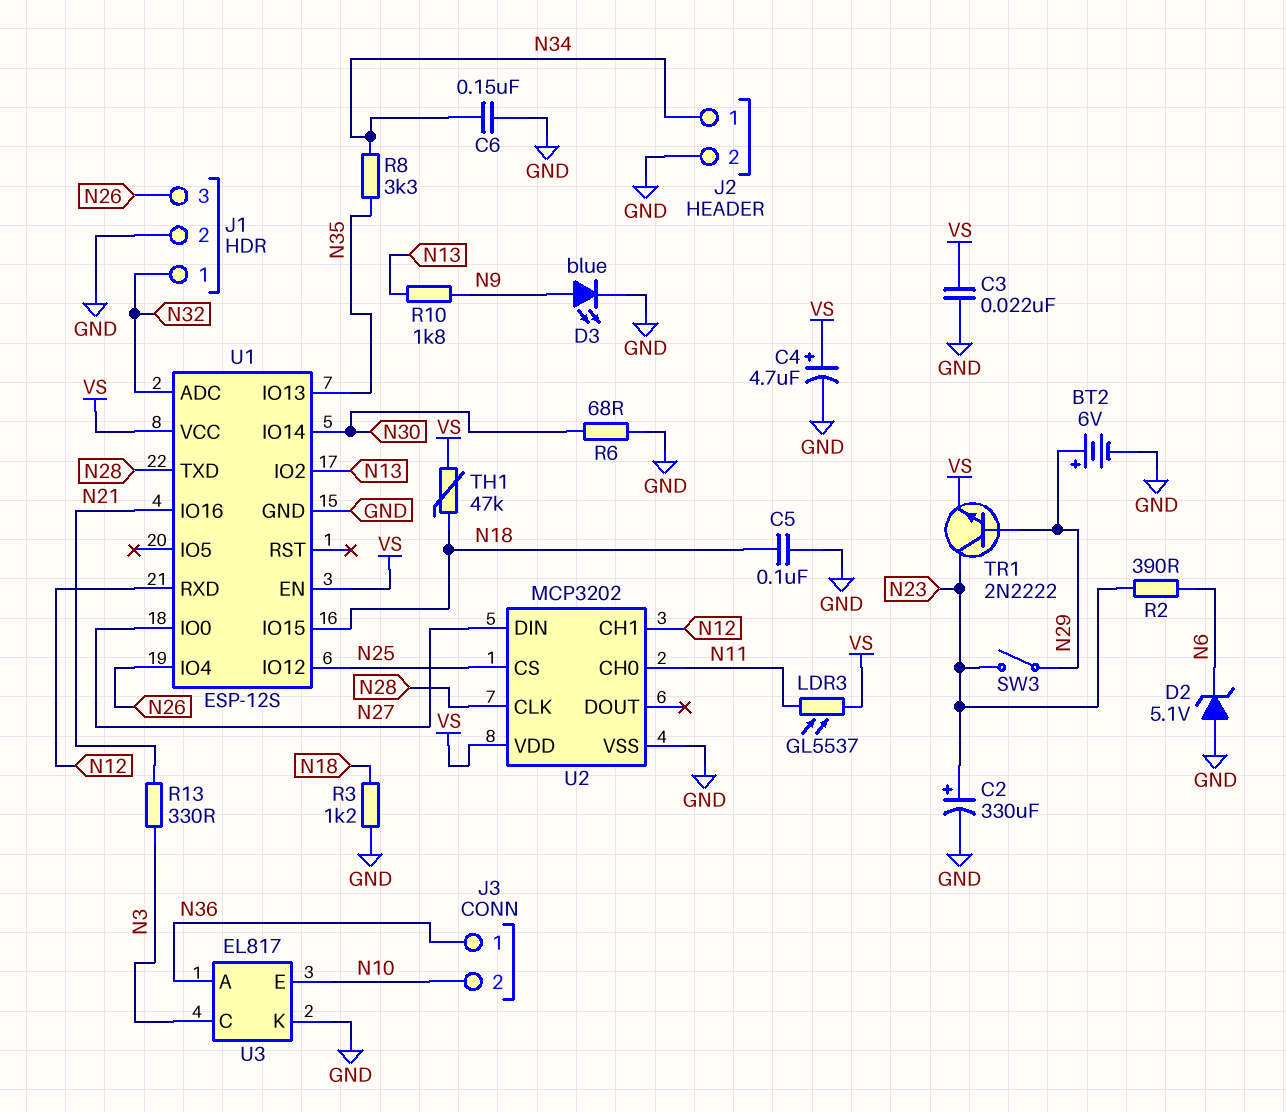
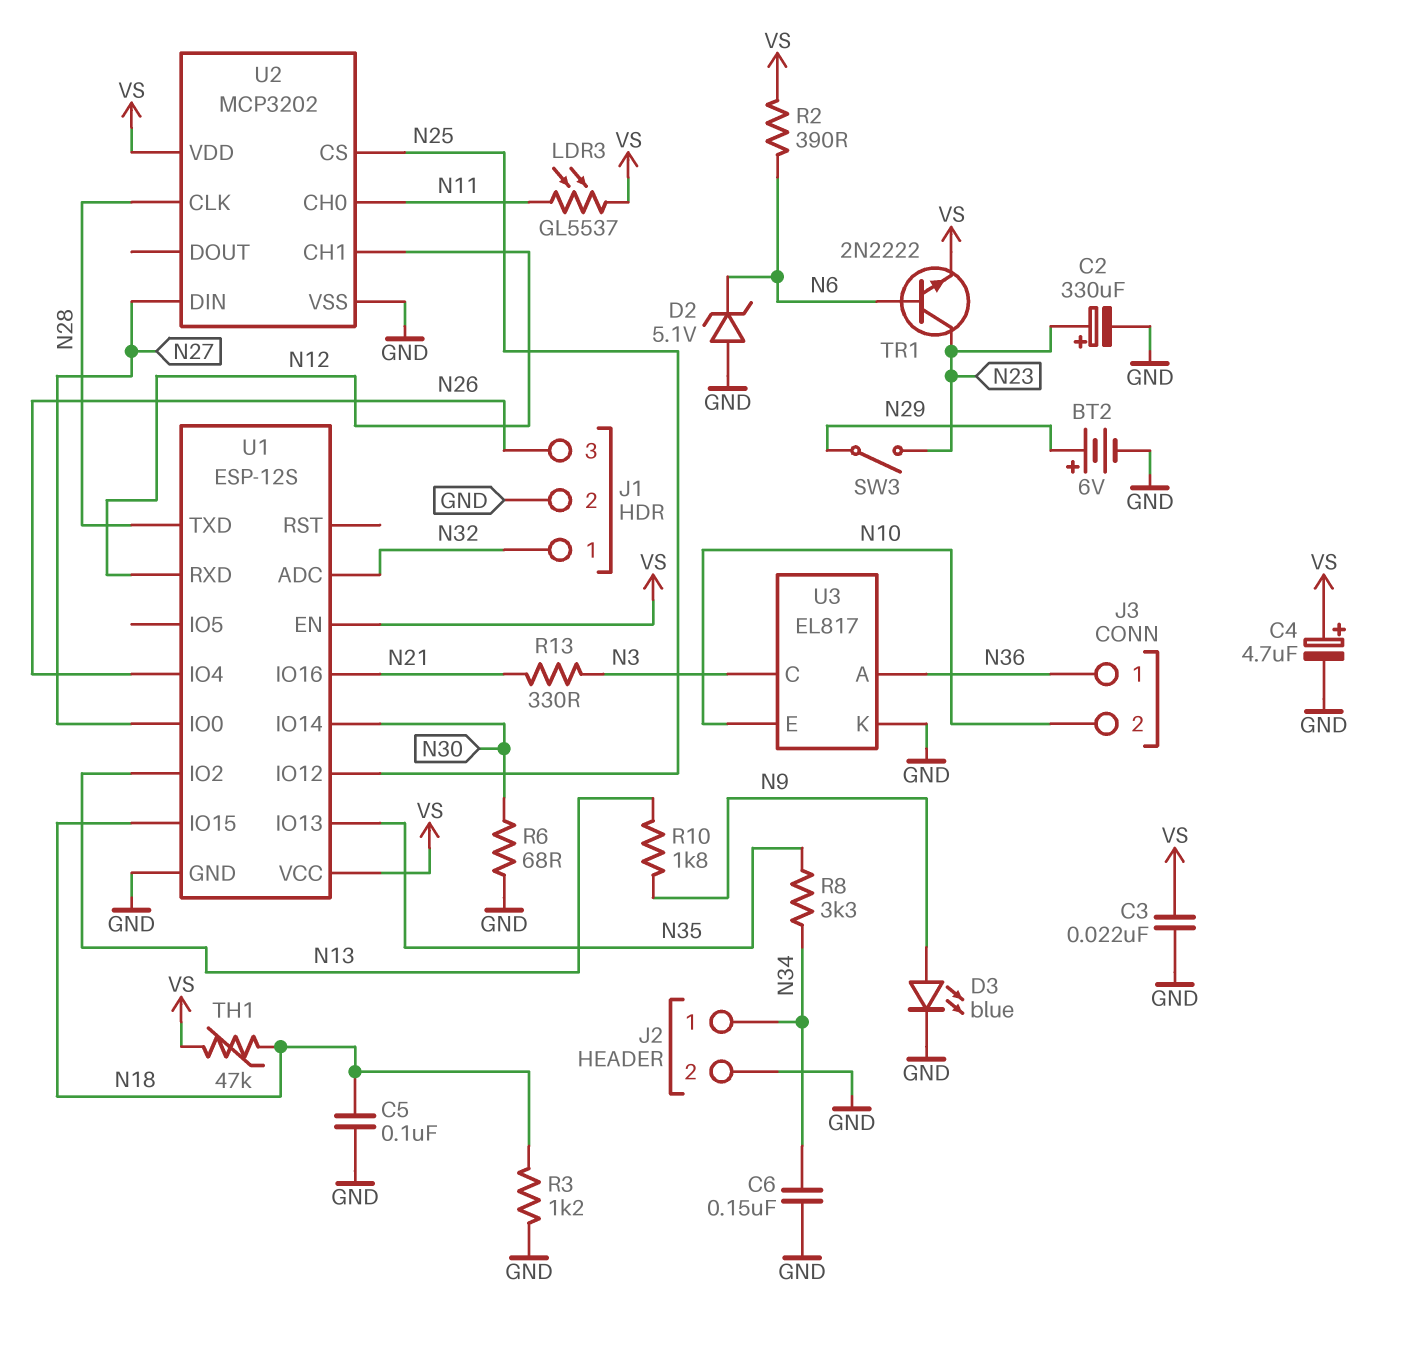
R2: 390 (N6, N23) -> 390 (N6, VS)
TR1: NPN 2N2222 (B N29, C N23, E VS) -> NPN 2N2222 (B N6, C N23, E VS)

